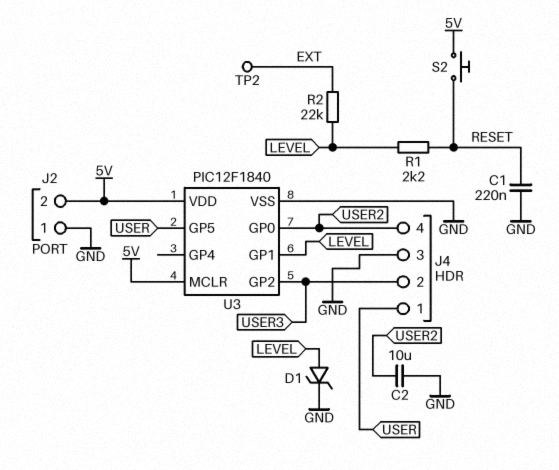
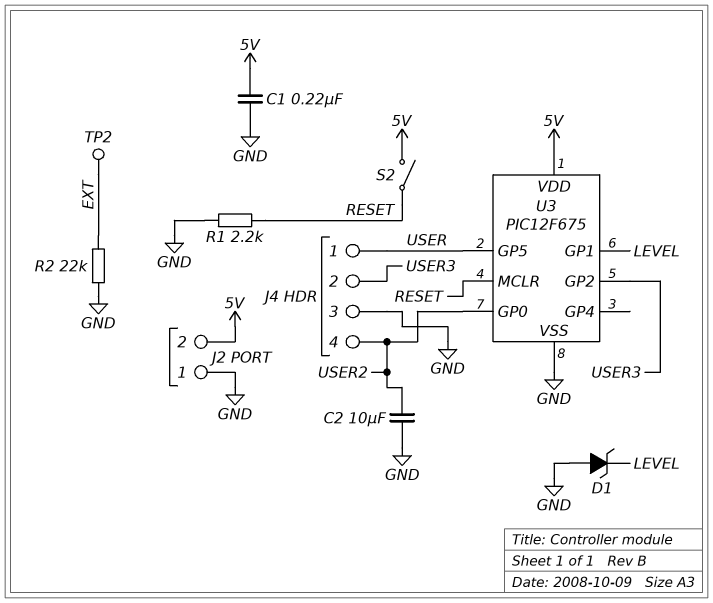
C1: 220nF (GND, RESET) -> 220nF (5V, GND)
D1: zener (A LEVEL, K GND) -> zener (A GND, K LEVEL)
R1: 2.2k (LEVEL, RESET) -> 2.2k (GND, RESET)
R2: 22k (EXT, LEVEL) -> 22k (EXT, GND)
S2: button (5V, RESET) -> switch (5V, RESET)
U3: PIC12F1840 -> PIC12F675
U3 pin MCLR: 5V -> RESET

